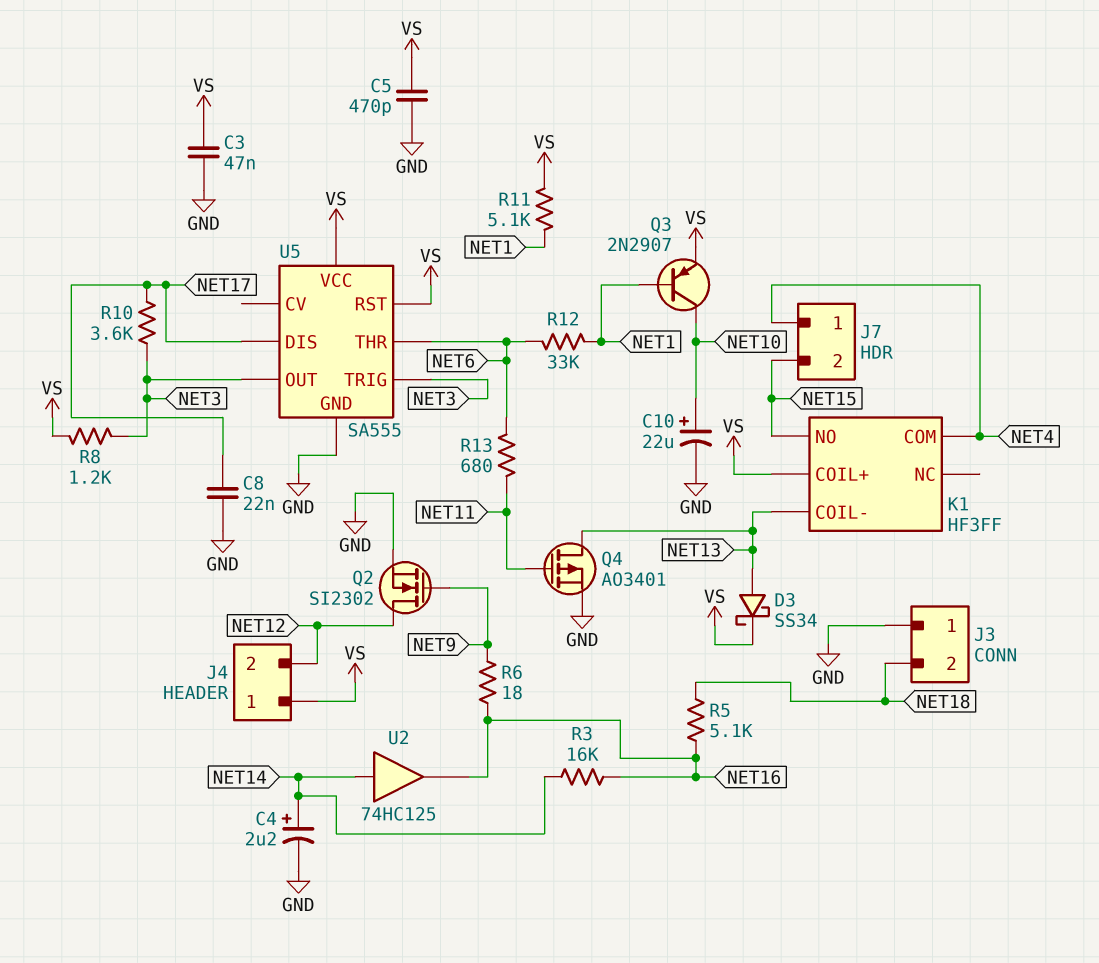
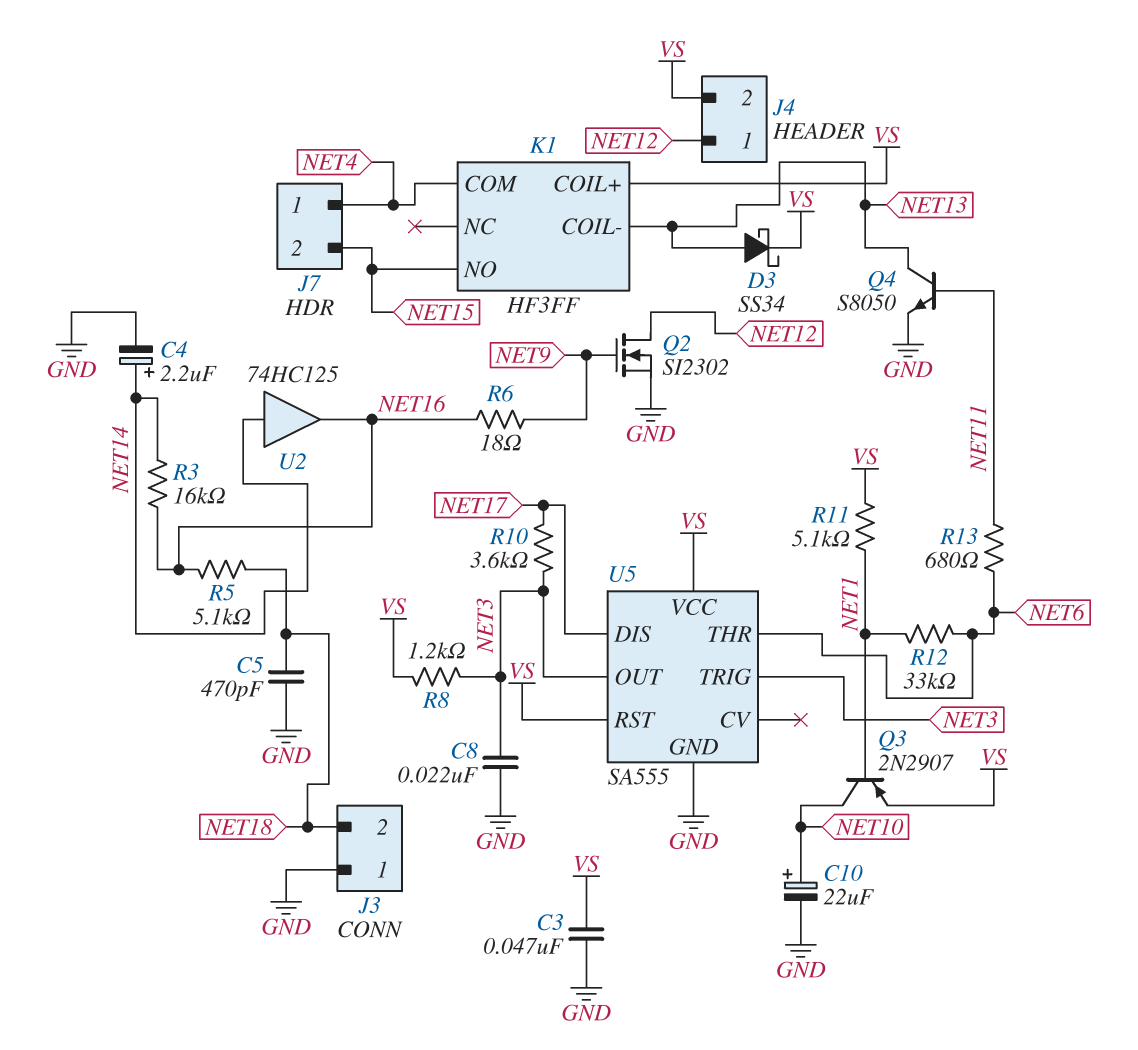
C5: 470pF (GND, VS) -> 470pF (GND, NET18)
C8: 22nF (GND, NET17) -> 22nF (GND, NET3)
J4 pin 1: VS -> NET12
J4 pin 2: NET12 -> VS
Q4: PMOS AO3401 (G NET11, D NET13, S GND) -> NPN S8050 (B NET11, C NET13, E GND)

